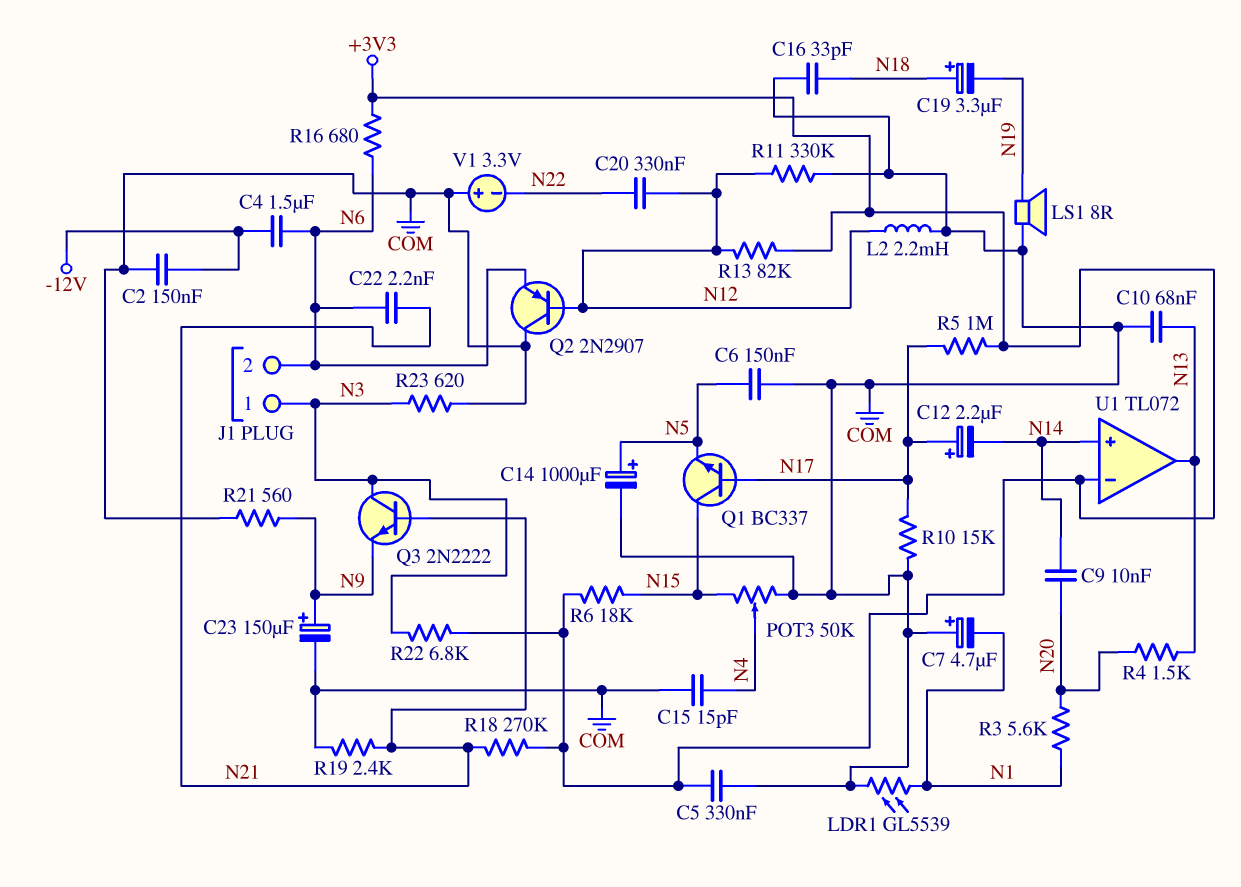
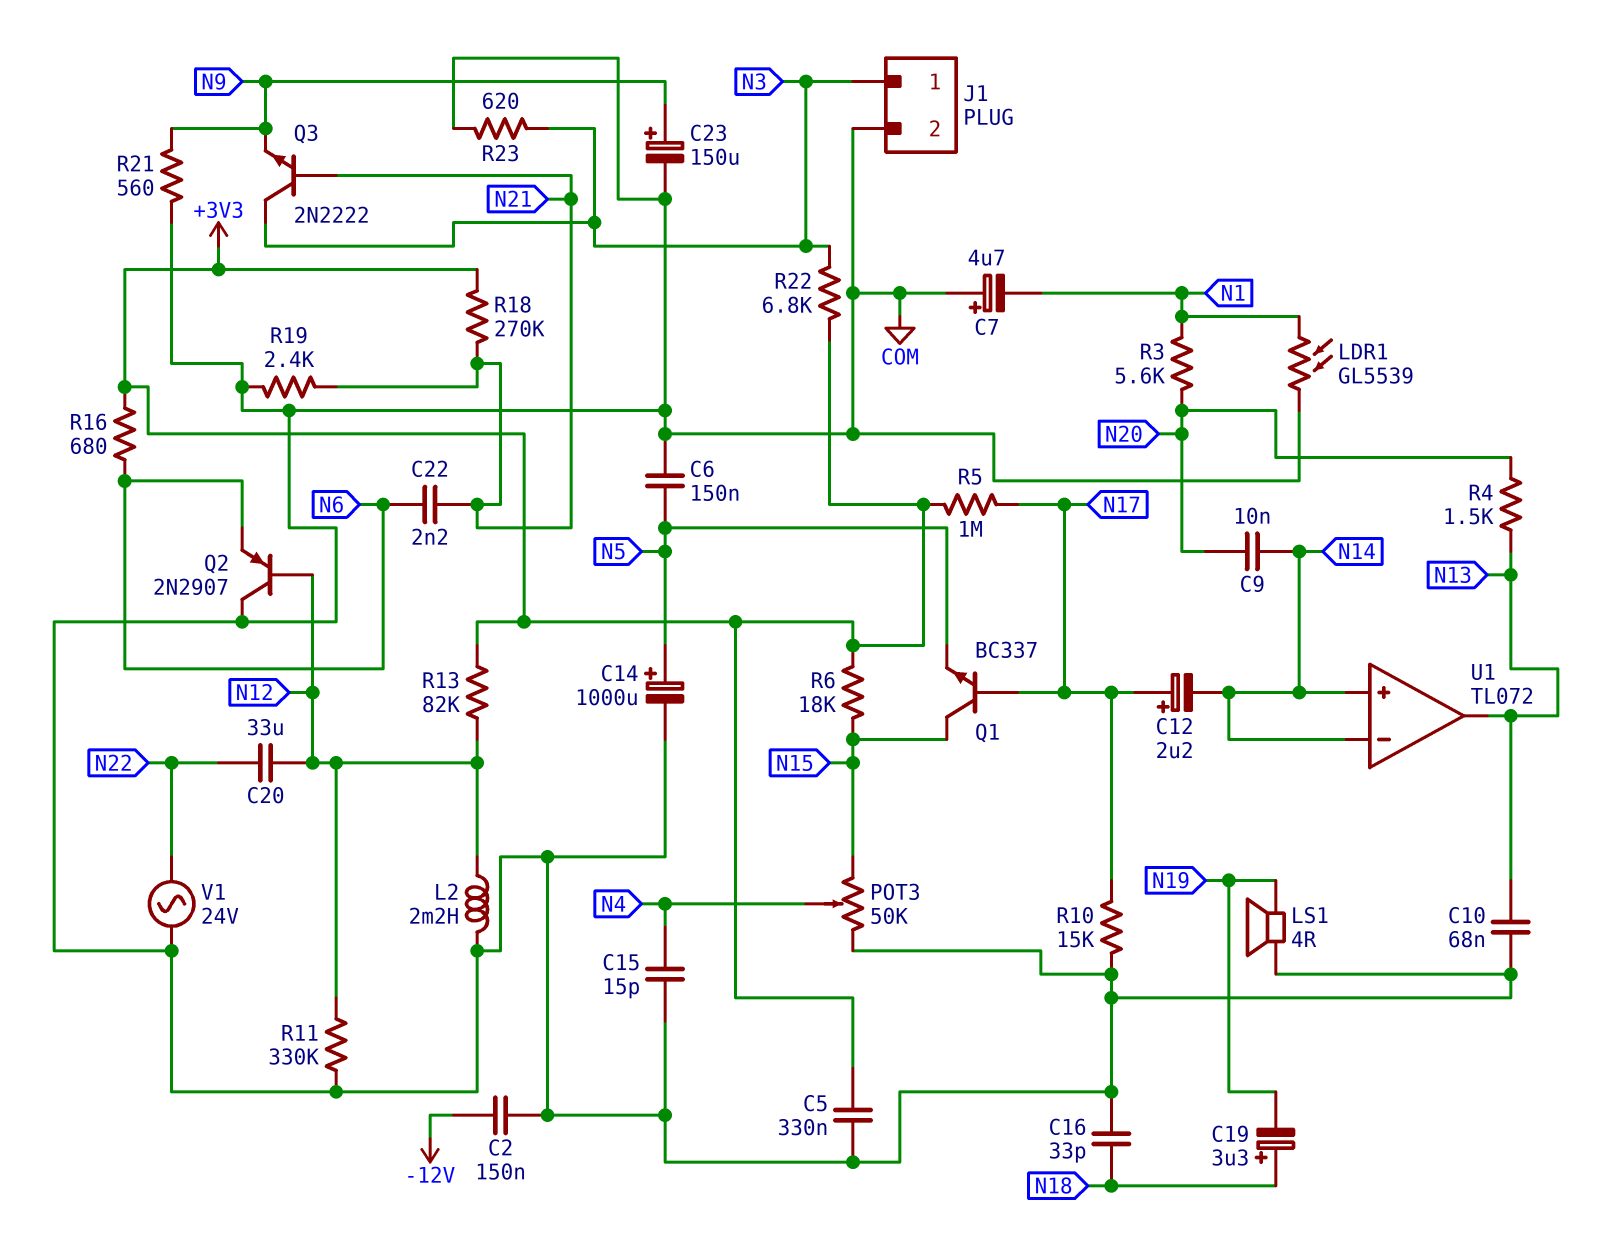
C4: 1.5uF (-12V, N6) -> none
C20: 330nF (N12, N22) -> 33uF (N12, N22)
J1 pin 2: N6 -> COM
LS1: speaker 8R (COM, N19) -> speaker 4R (COM, N19)
U1 pin in-: +3V3 -> N14
V1: 3.3V (plus COM, minus N22) -> AC 24V (COM, N22)

